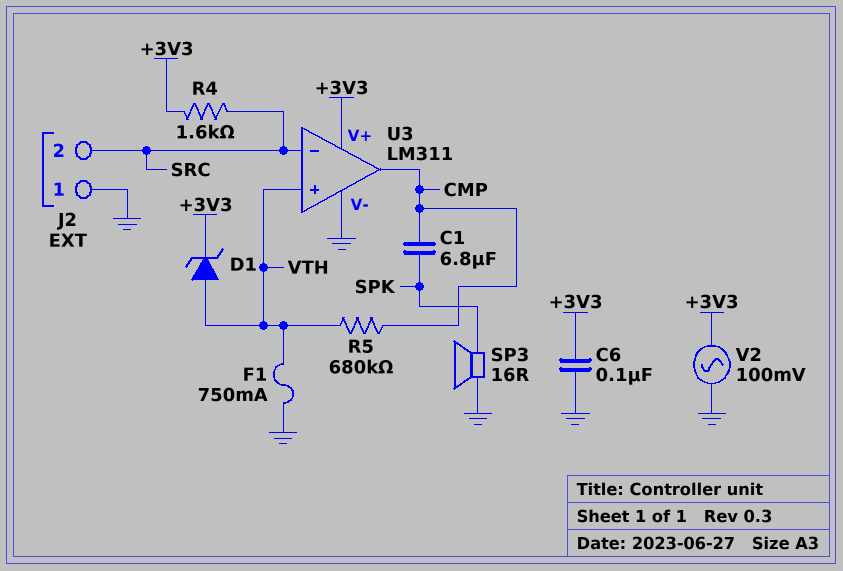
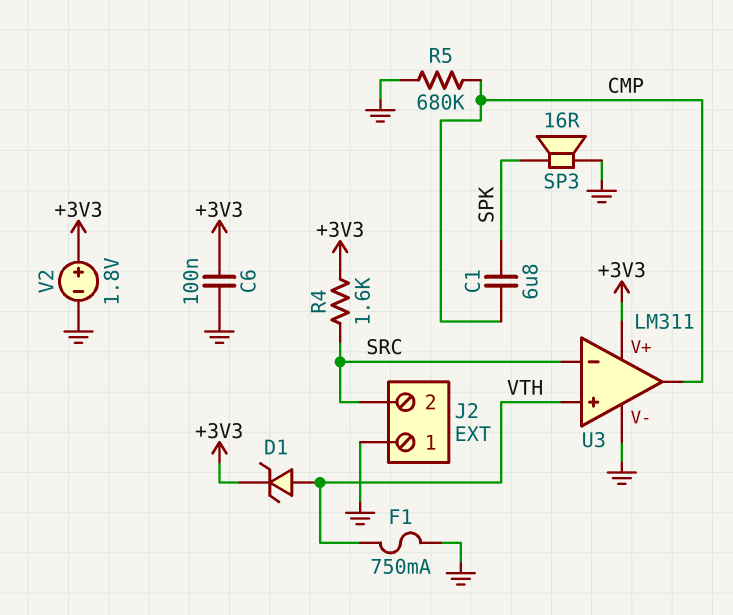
R5: 680k (CMP, VTH) -> 680k (CMP, GND)
V2: AC 100mV (+3V3, GND) -> 1.8V (plus +3V3, minus GND)

